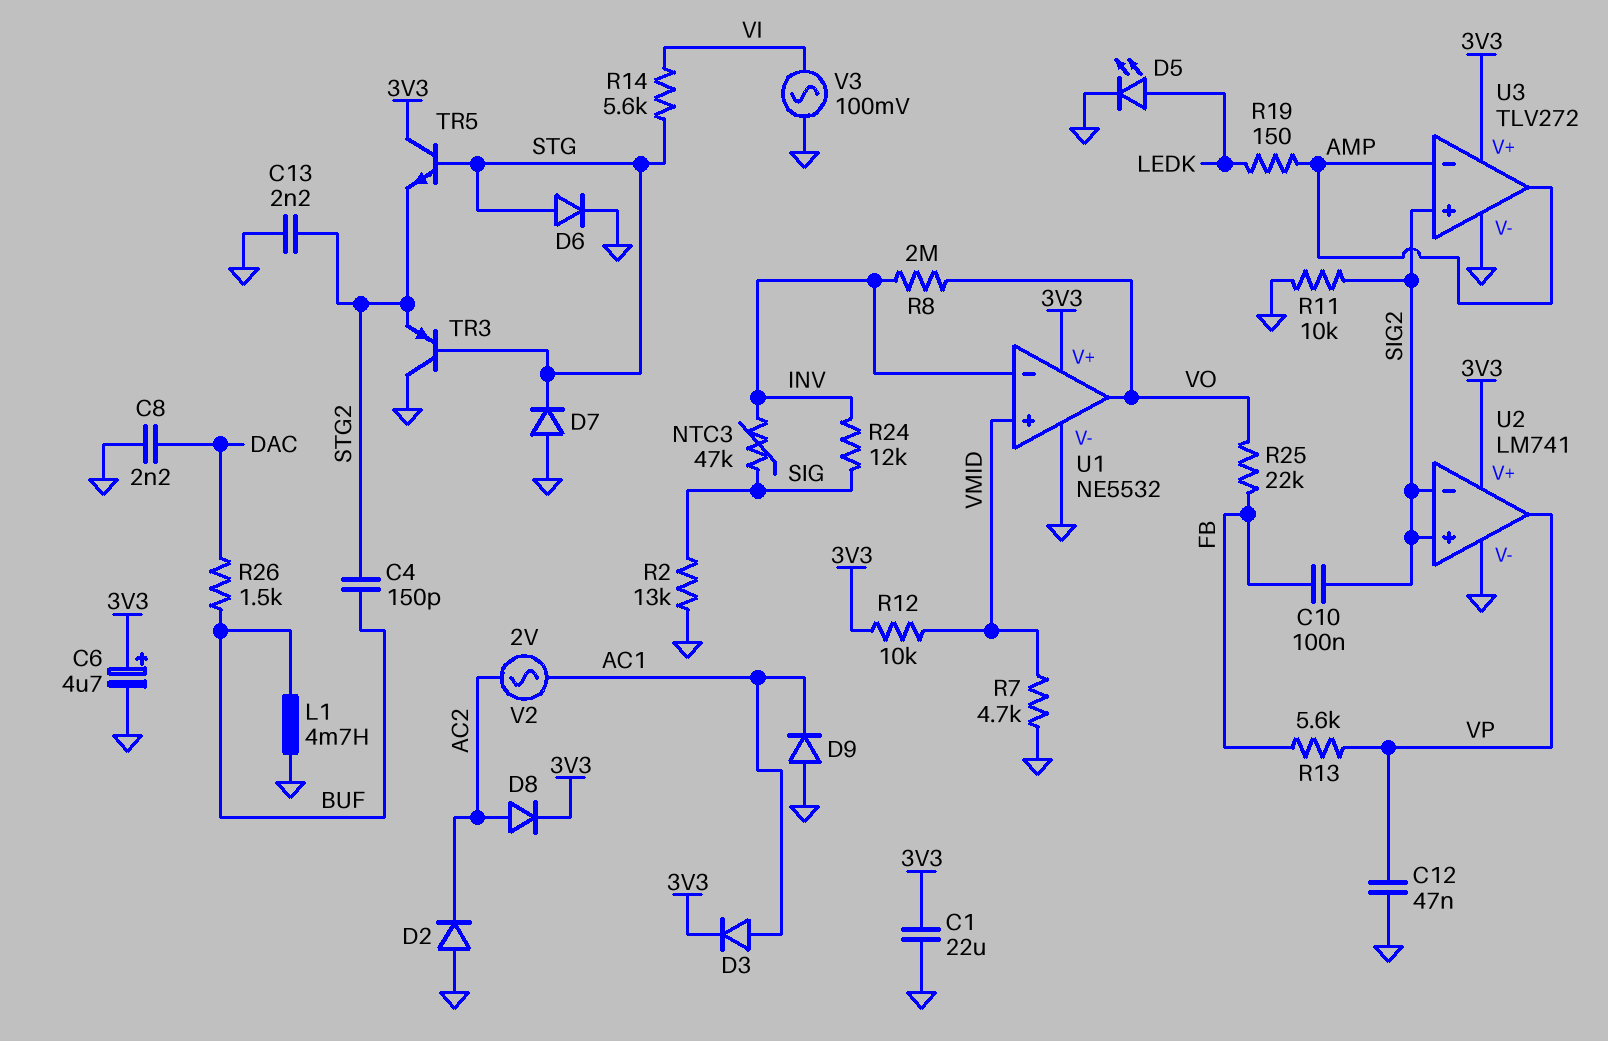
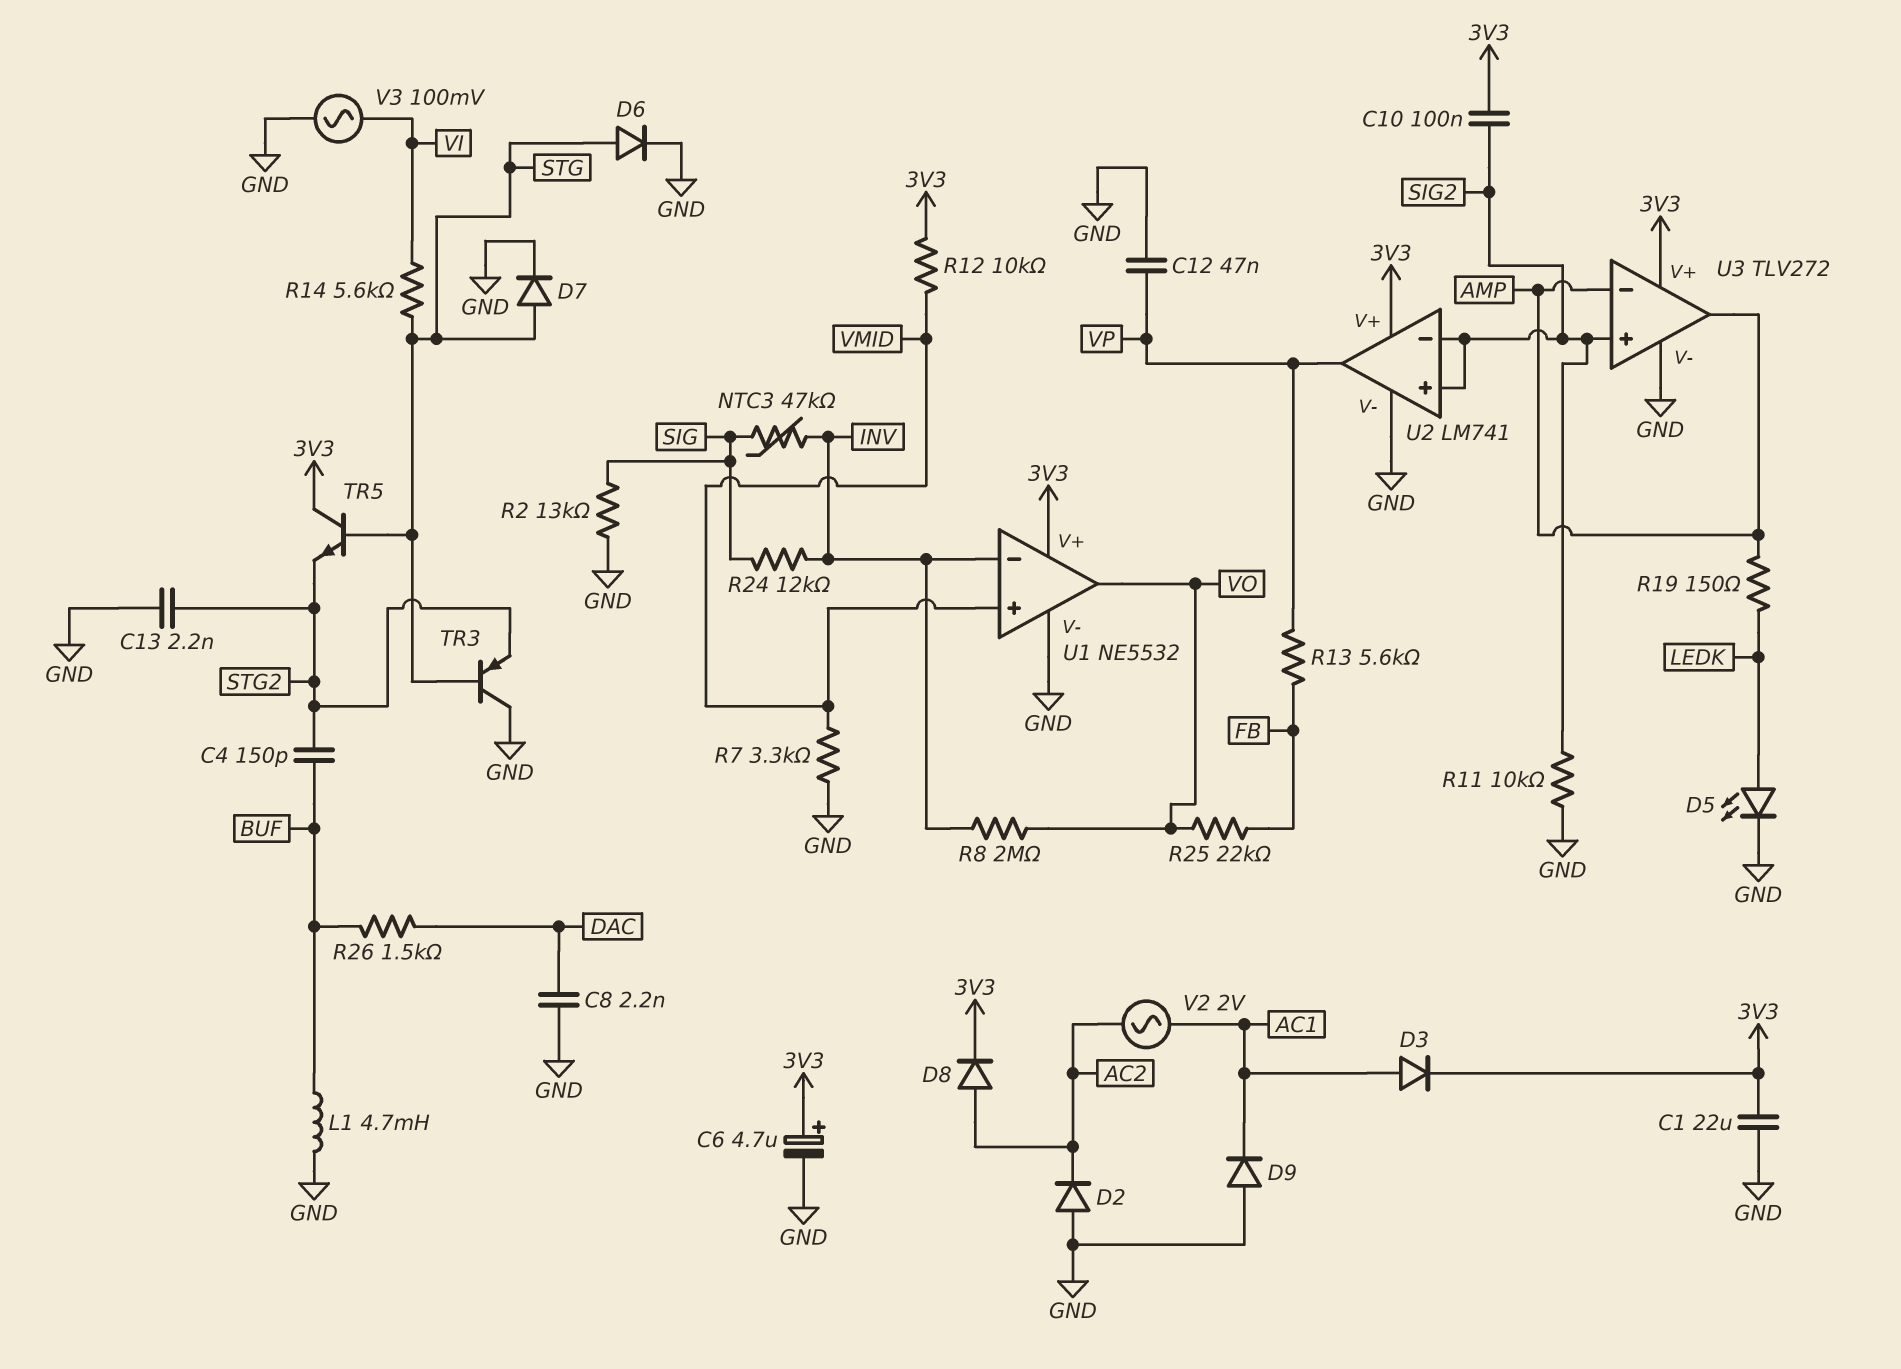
C10: 100nF (FB, SIG2) -> 100nF (3V3, SIG2)
D7: diode (A GND, K STG) -> diode (A STG, K GND)
R7: 4.7k (GND, VMID) -> 3.3k (GND, VMID)

